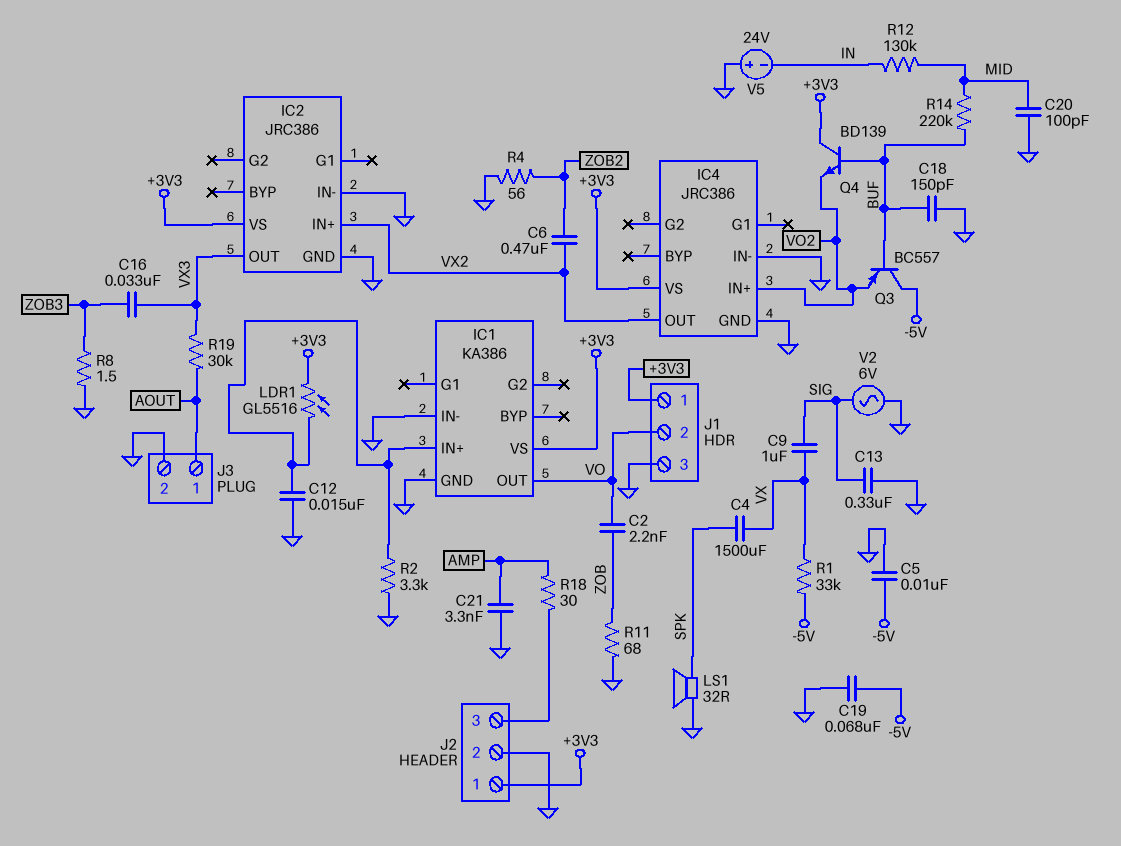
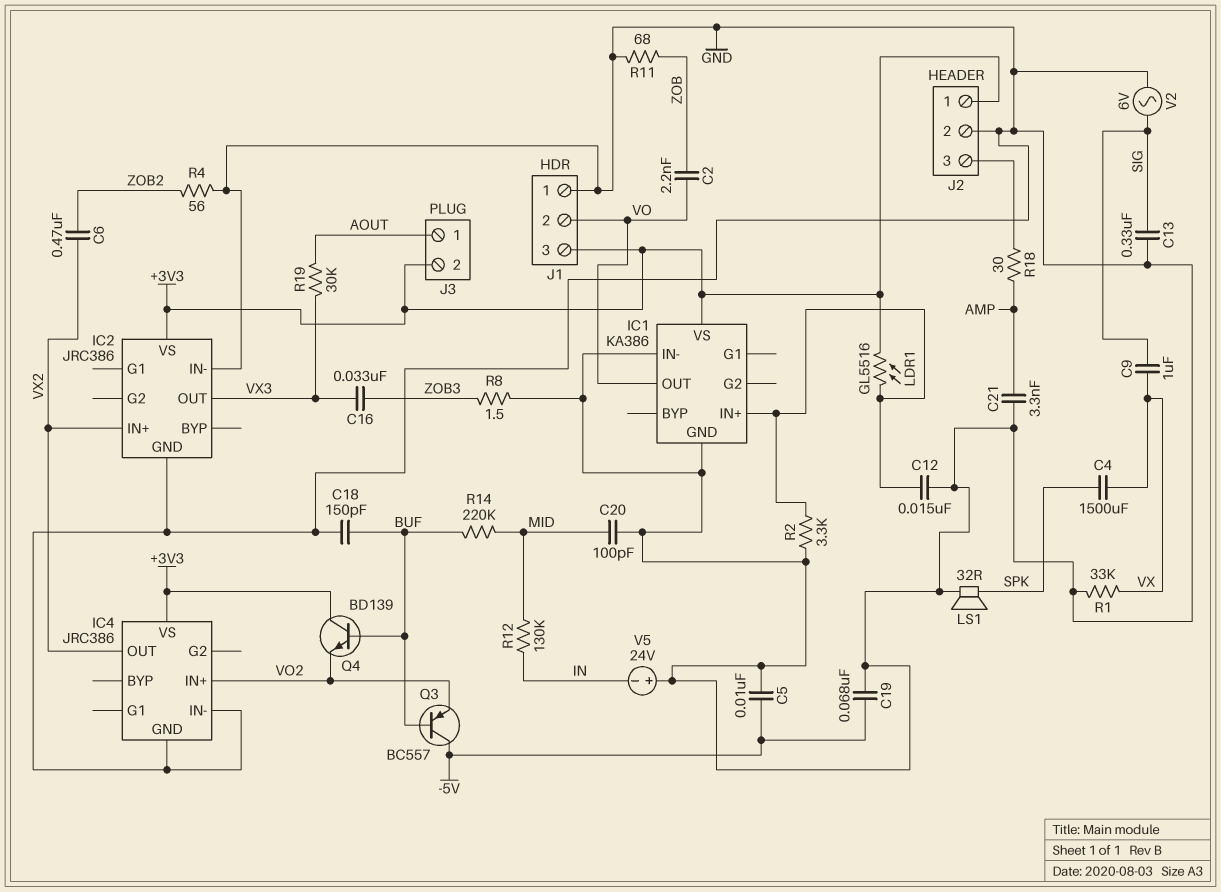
J1 pin 1: +3V3 -> GND
J1 pin 3: GND -> +3V3
J3 pin 2: GND -> +3V3
R1: 33k (-5V, VX) -> 33k (GND, VX)

